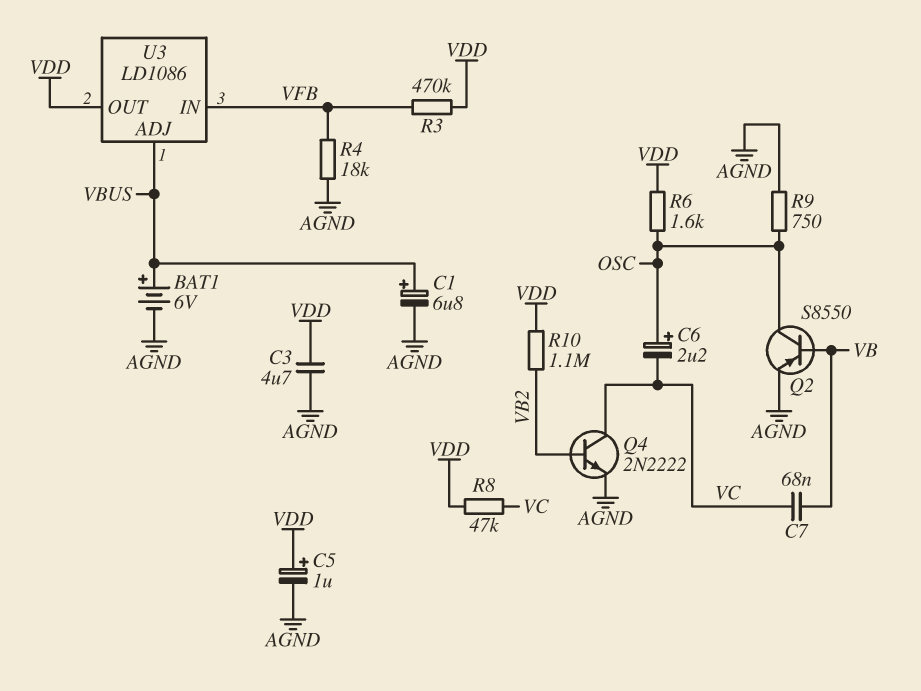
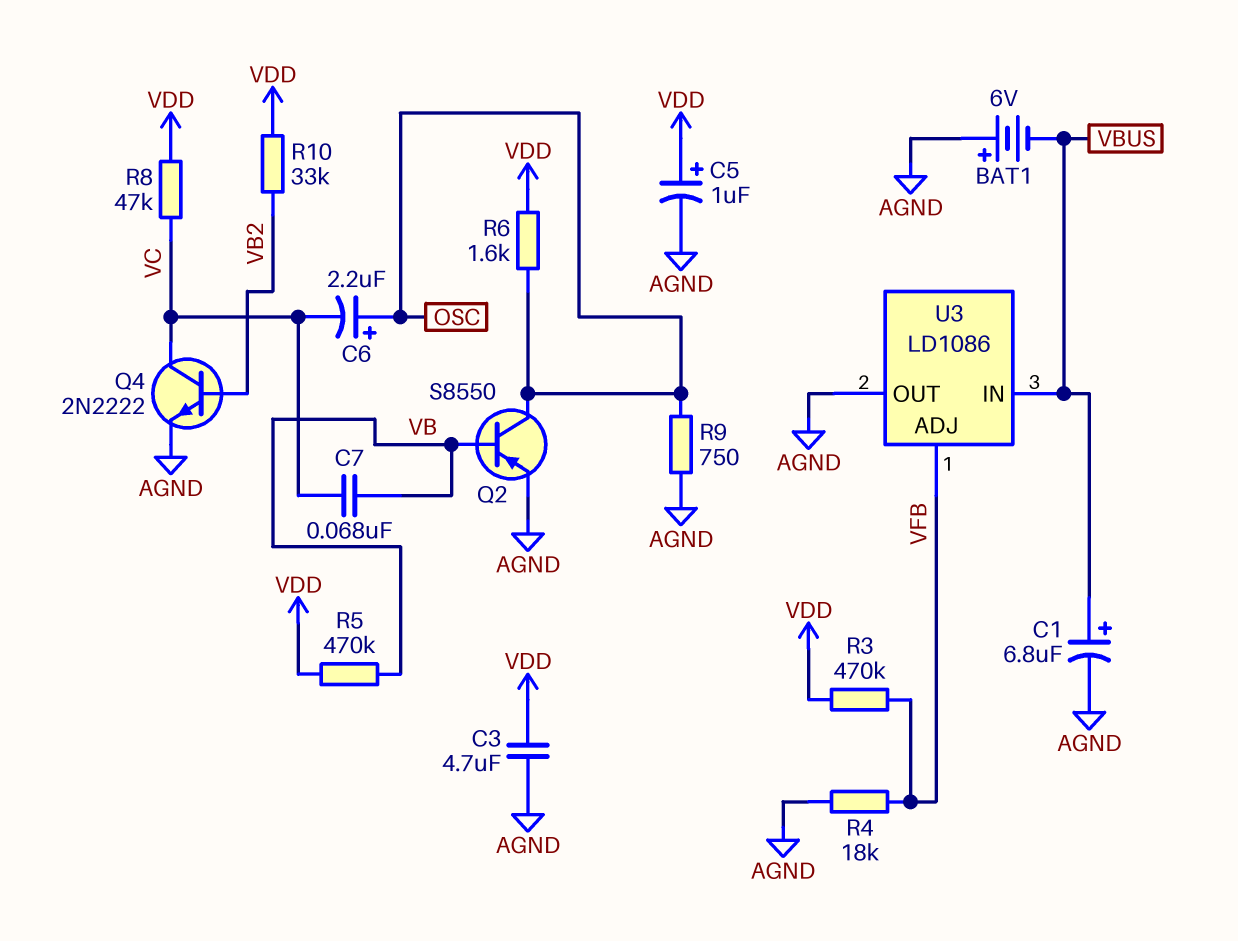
BAT1: 6V (plus VBUS, minus AGND) -> 6V (plus AGND, minus VBUS)
R5: none -> 470k (VB, VDD)
R10: 1.1M (VB2, VDD) -> 33k (VB2, VDD)
U3 pin ADJ: VBUS -> VFB
U3 pin IN: VFB -> VBUS
U3 pin OUT: VDD -> AGND

